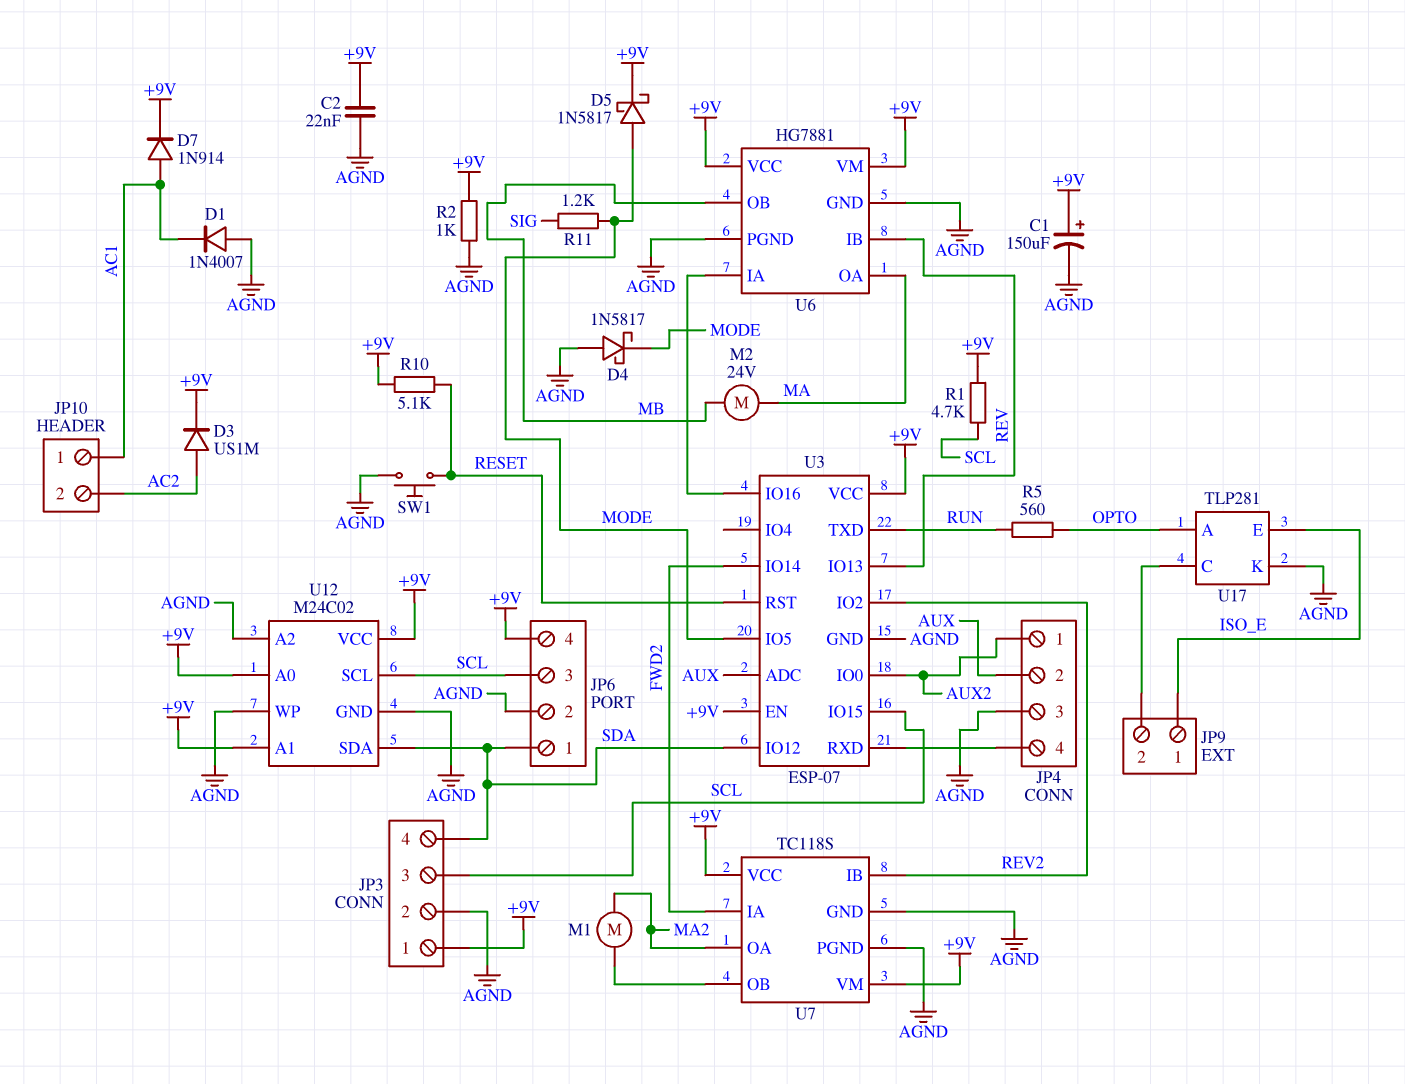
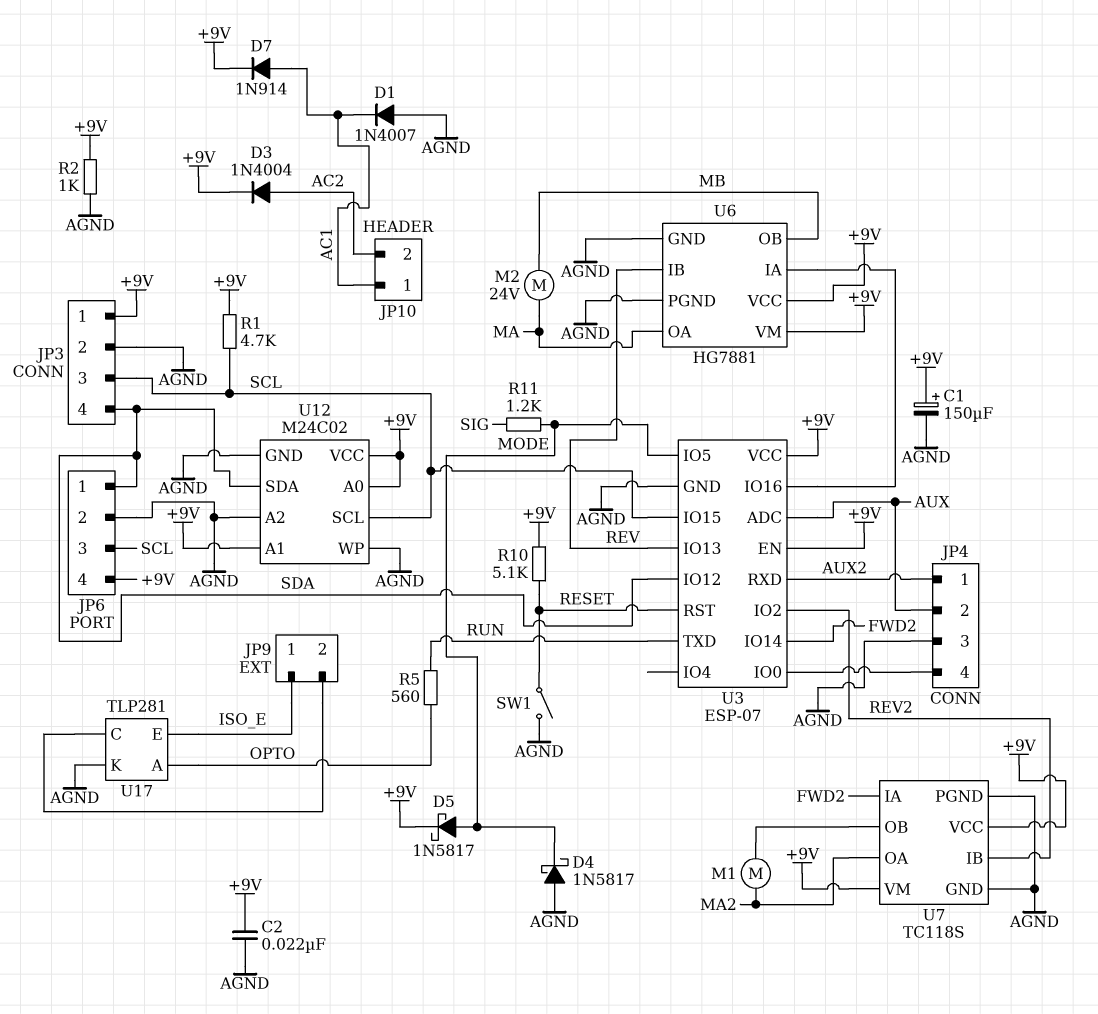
D3: diode US1M (A AC2, K +9V) -> diode 1N4004 (A AC2, K +9V)
SW1: button (AGND, RESET) -> switch (AGND, RESET)
U3 pin IO0: AUX2 -> JP4/4
U3 pin RXD: JP4/4 -> AUX2

